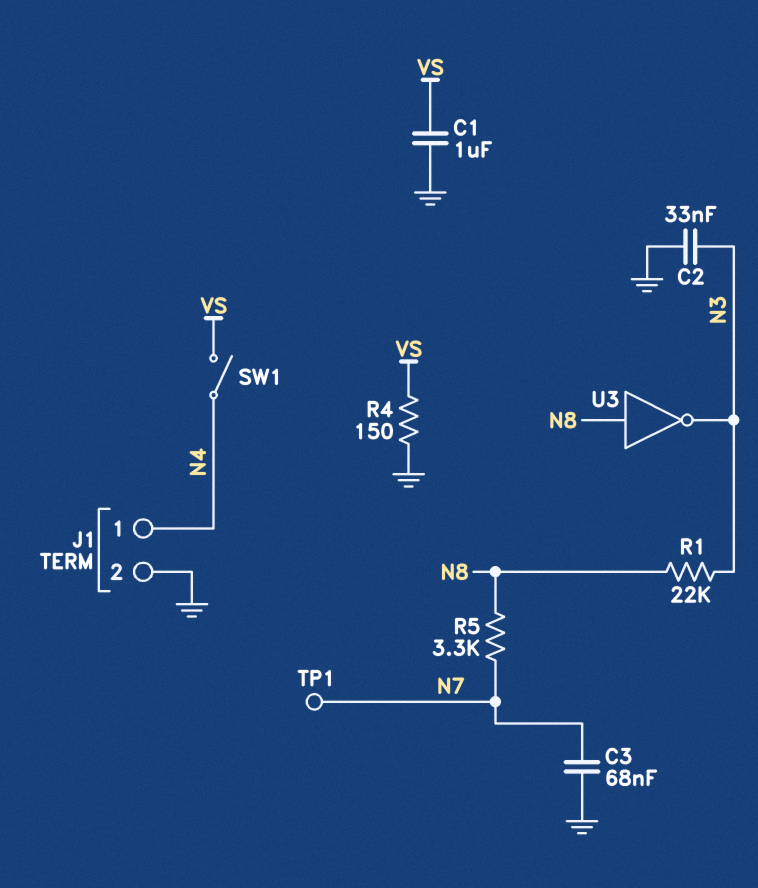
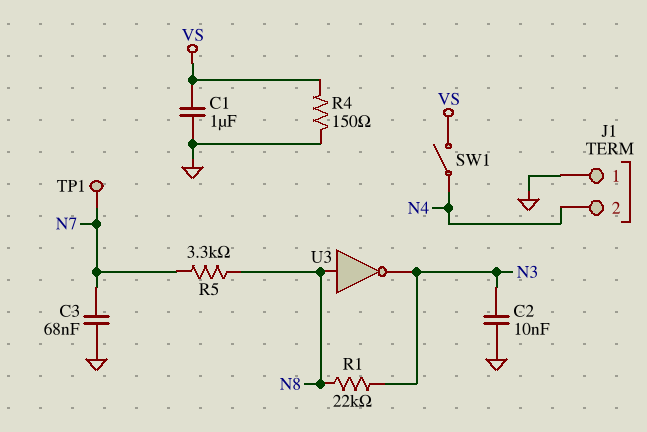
C2: 33nF (GND, N3) -> 10nF (GND, N3)
J1 pin 1: N4 -> GND
J1 pin 2: GND -> N4

